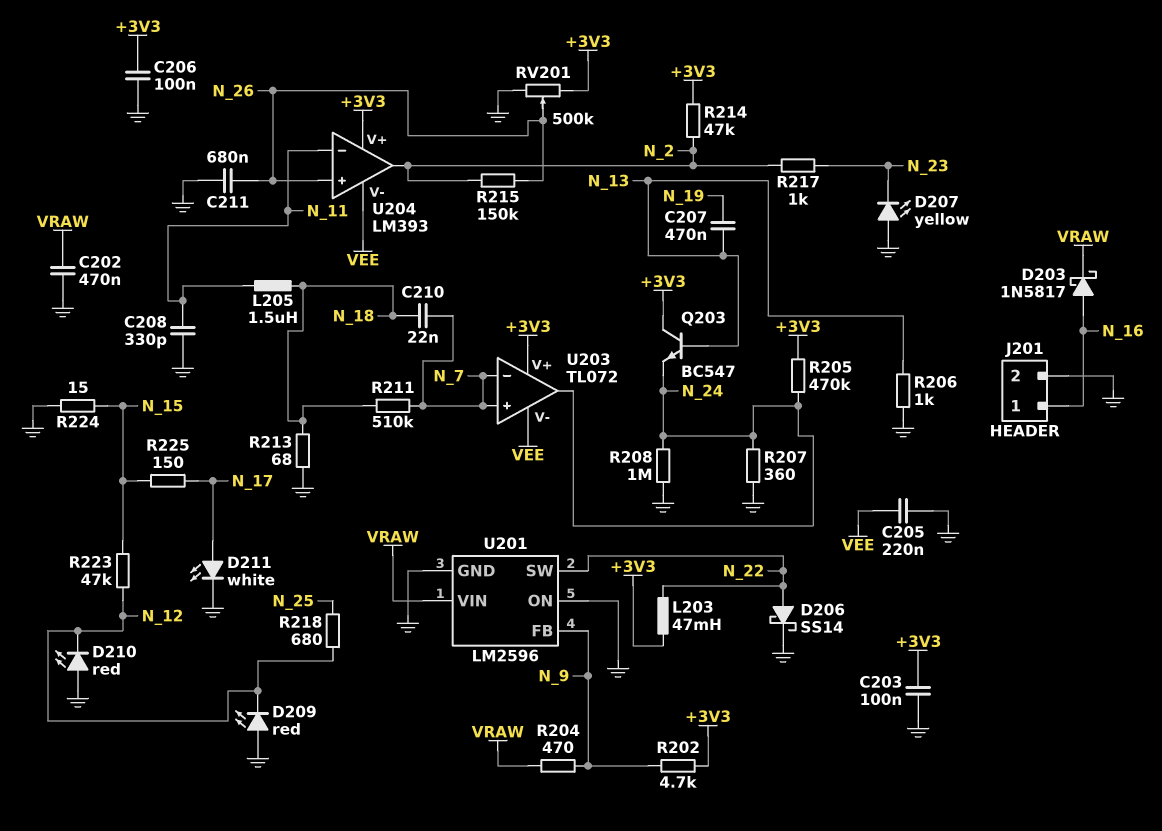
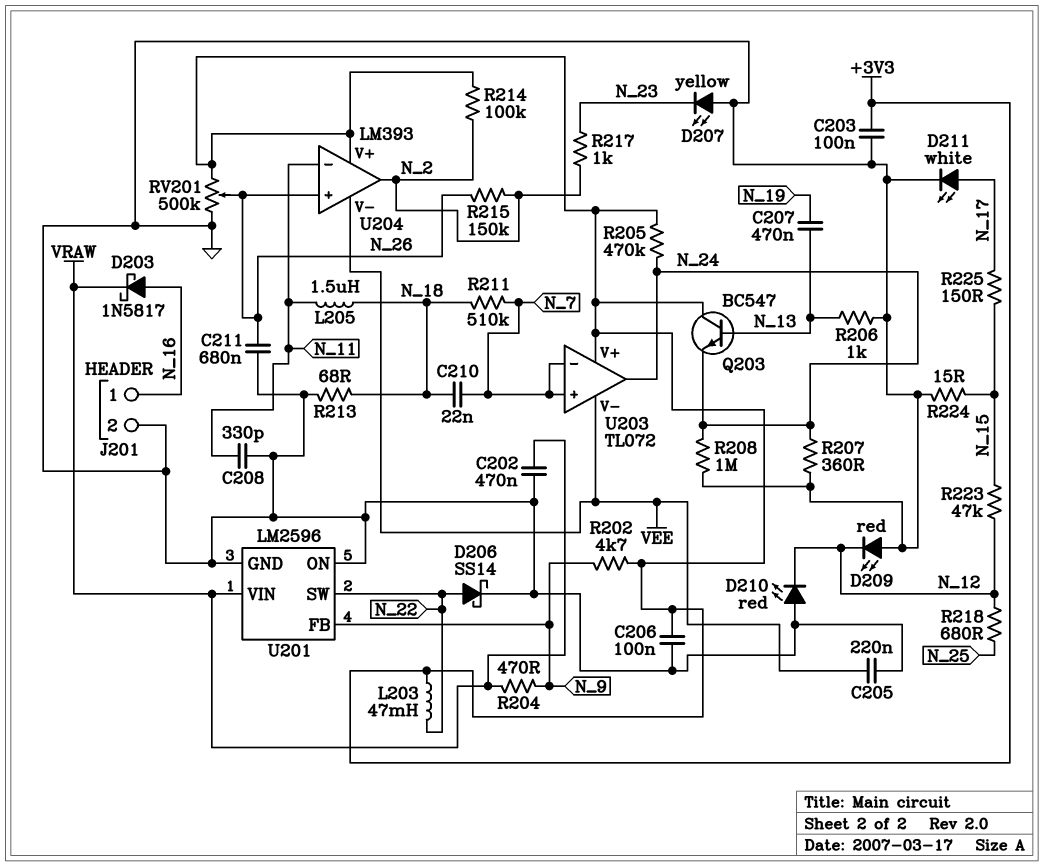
R214: 47k (+3V3, N_2) -> 100k (+3V3, N_2)

